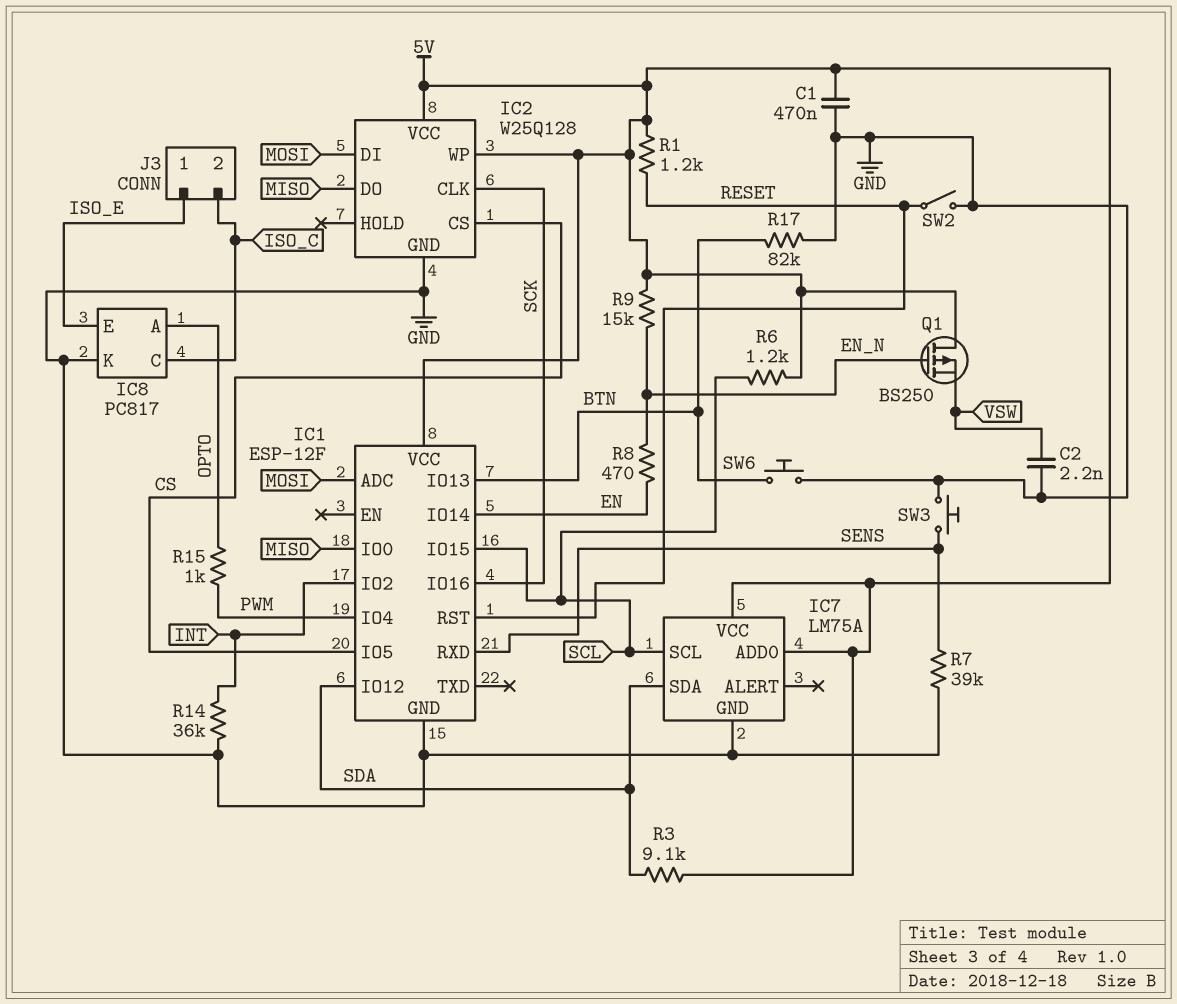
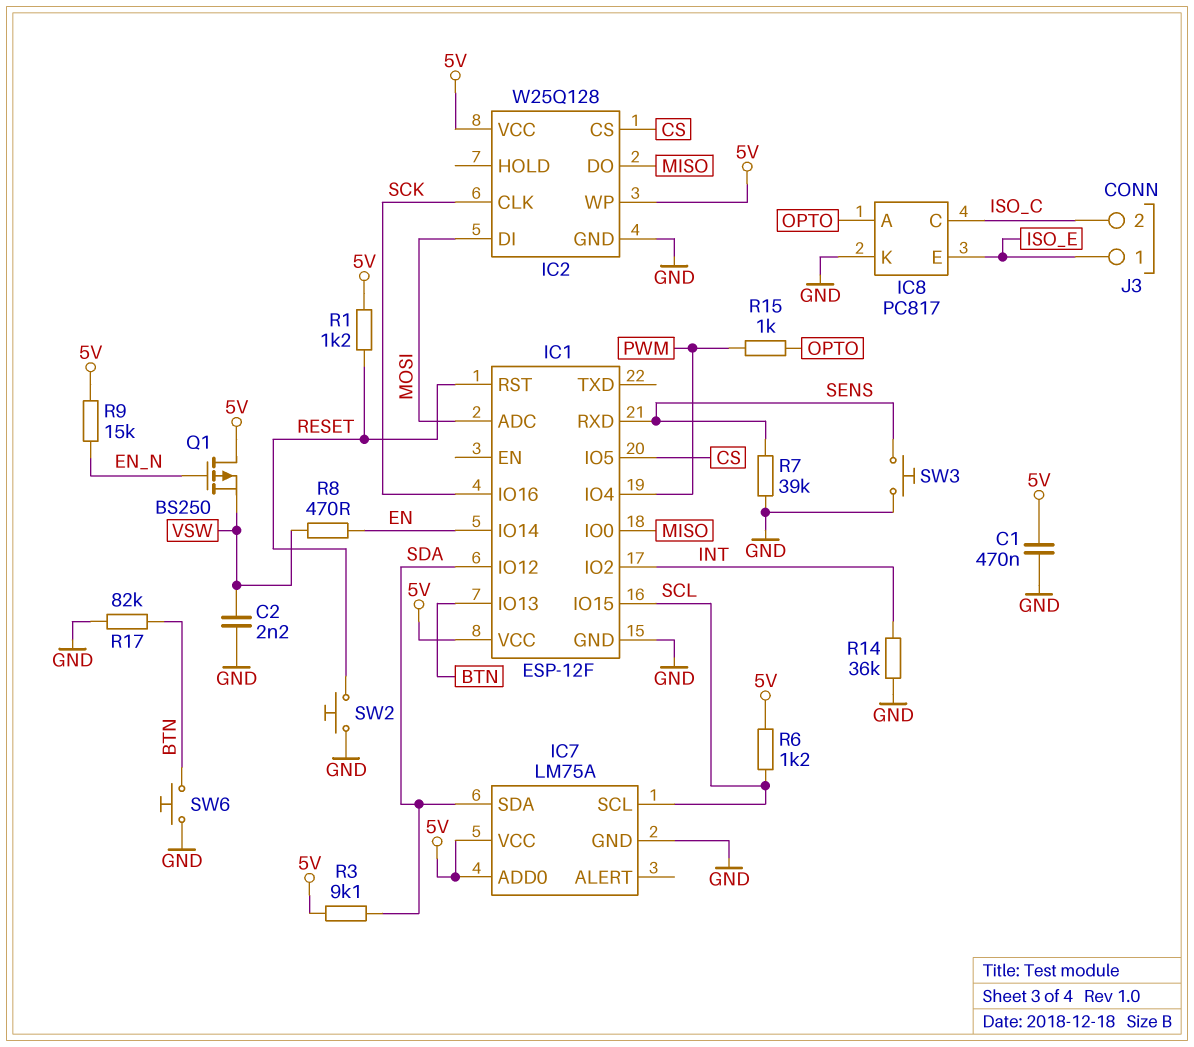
R8: 470 (EN, EN_N) -> 470 (EN, VSW)
SW2: switch (GND, RESET) -> button (GND, RESET)

